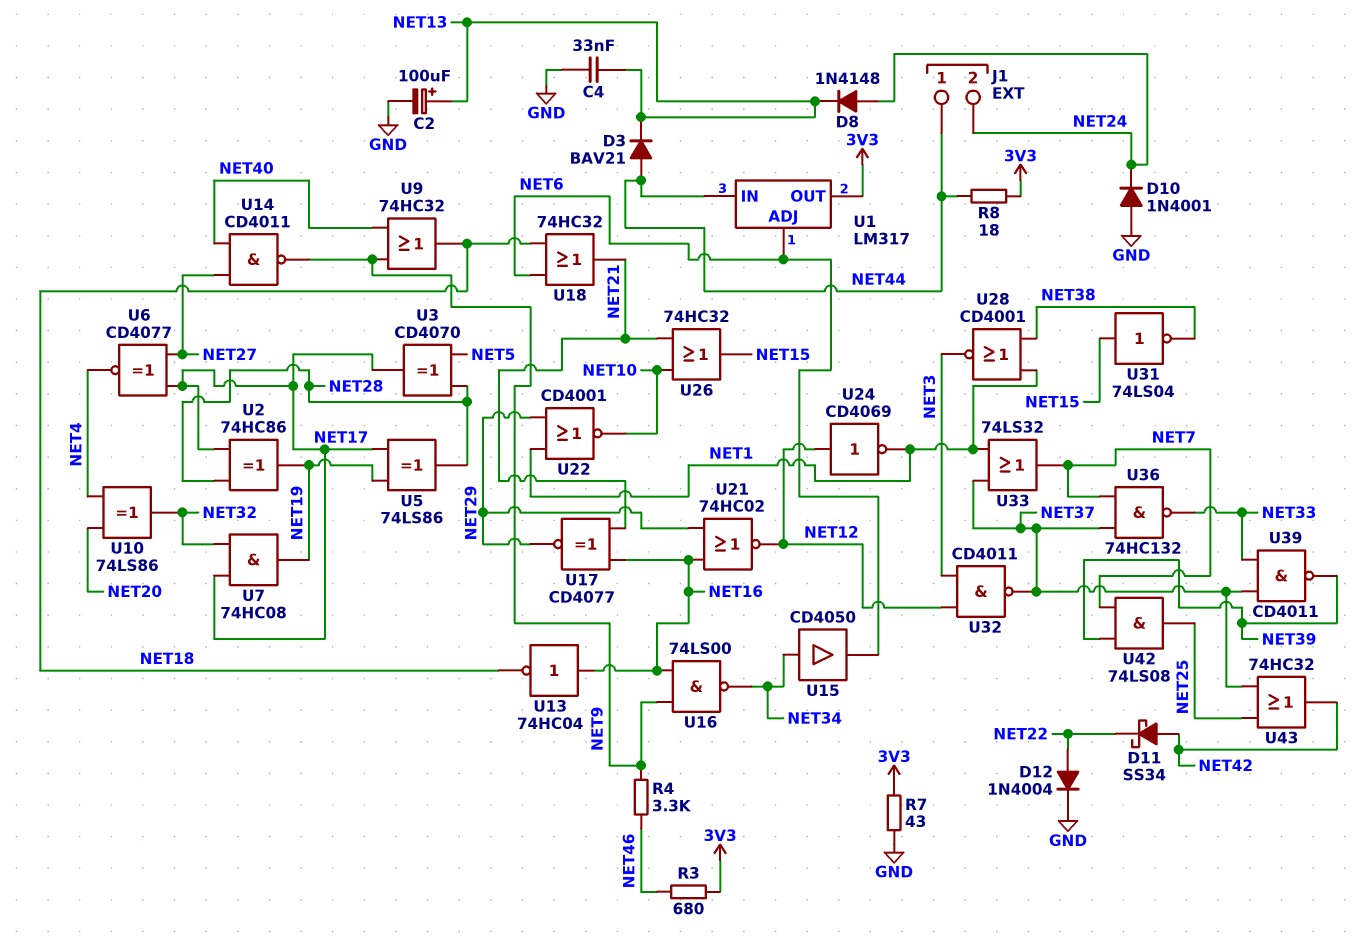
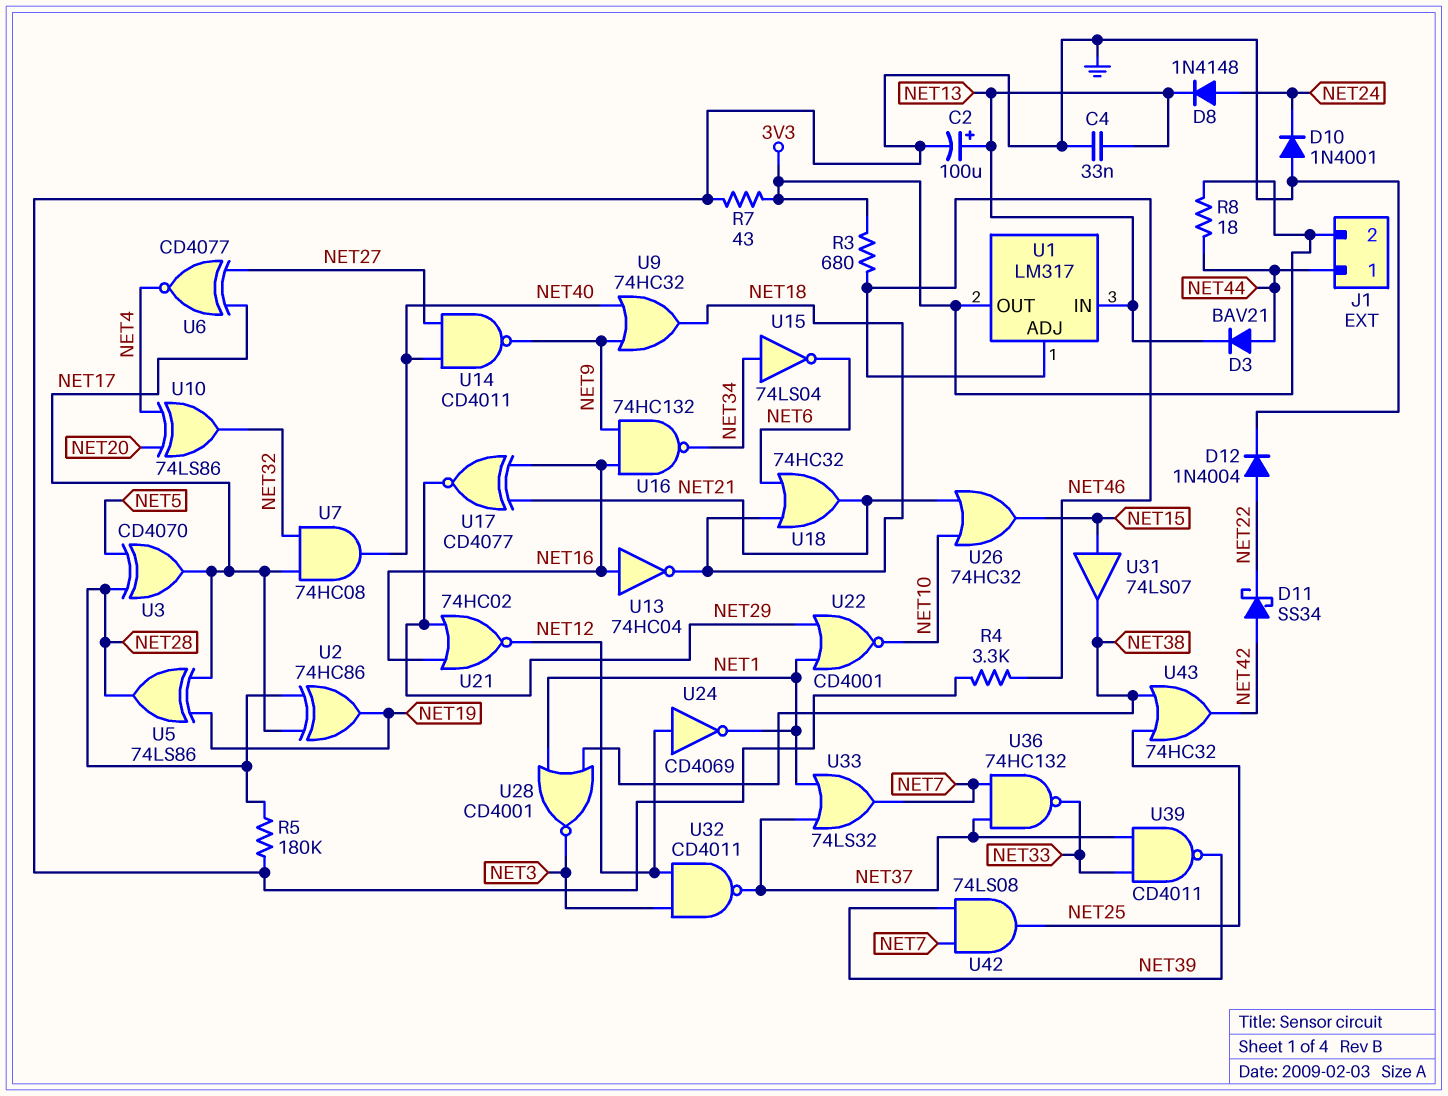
J1 pin 2: NET24 -> 3V3
R4: 3.3k (NET9, NET46) -> 3.3k (GND, NET46)
R5: none -> 180k (GND, NET28)
U1 pin ADJ: NET6 -> NET46
U1 pin IN: NET44 -> NET13
U7: AND 74HC08 (in NET17, in NET32, out NET19) -> AND 74HC08 (in NET17, in NET32, out NET40)
U15: buffer CD4050 (in NET34, out NET6) -> NOT 74LS04 (in NET34, out NET6)
U16: NAND 74LS00 (in NET9, in NET16, out NET34) -> NAND 74HC132 (in NET9, in NET16, out NET34)
U31: NOT 74LS04 (in NET15, out NET38) -> buffer 74LS07 (in NET15, out NET38)
U43: OR 74HC32 (in NET25, in NET37, out NET42) -> OR 74HC32 (in NET25, in NET38, out NET42)

